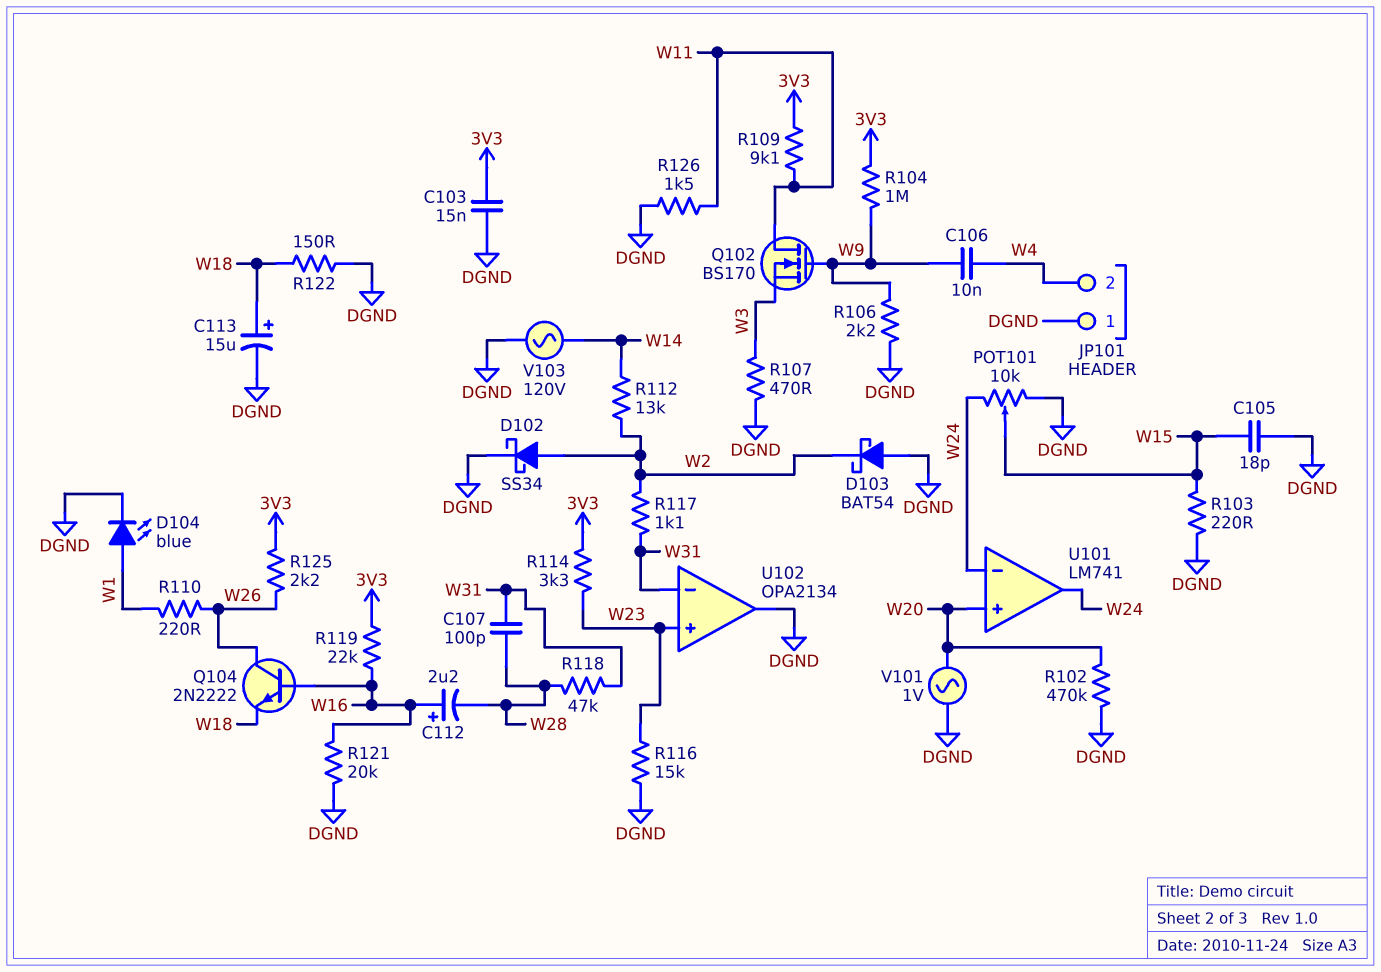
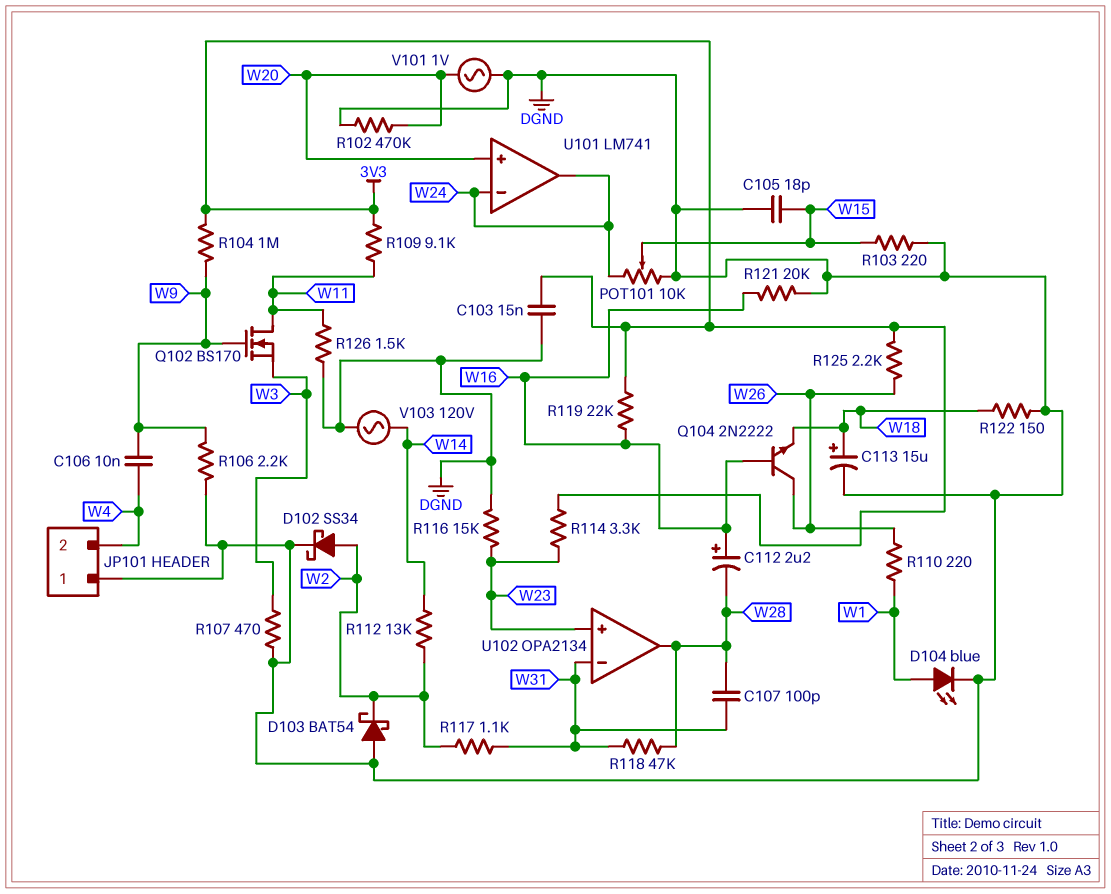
U102 pin out: DGND -> W28

